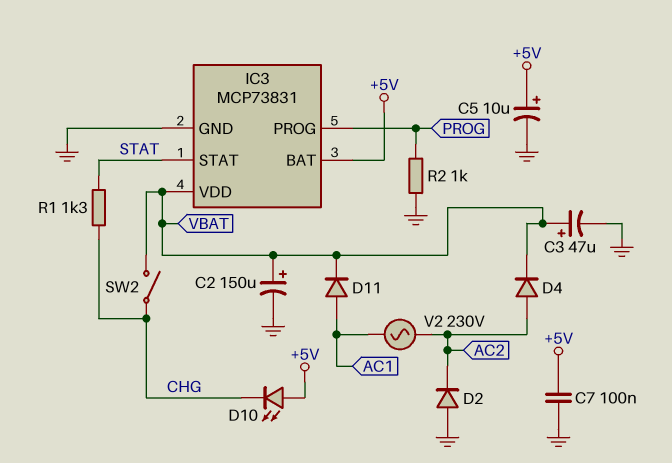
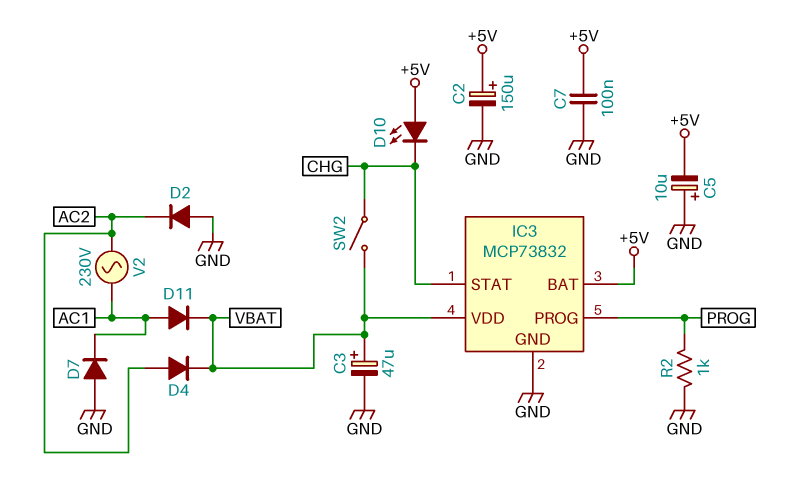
C2: 150uF (plus VBAT, minus GND) -> 150uF (plus +5V, minus GND)
C5: 10uF (plus +5V, minus GND) -> 10uF (plus GND, minus +5V)
D7: none -> diode (A GND, K AC1)
IC3: MCP73831 -> MCP73832
IC3 pin STAT: STAT -> CHG
R1: 1.3k (CHG, STAT) -> none

